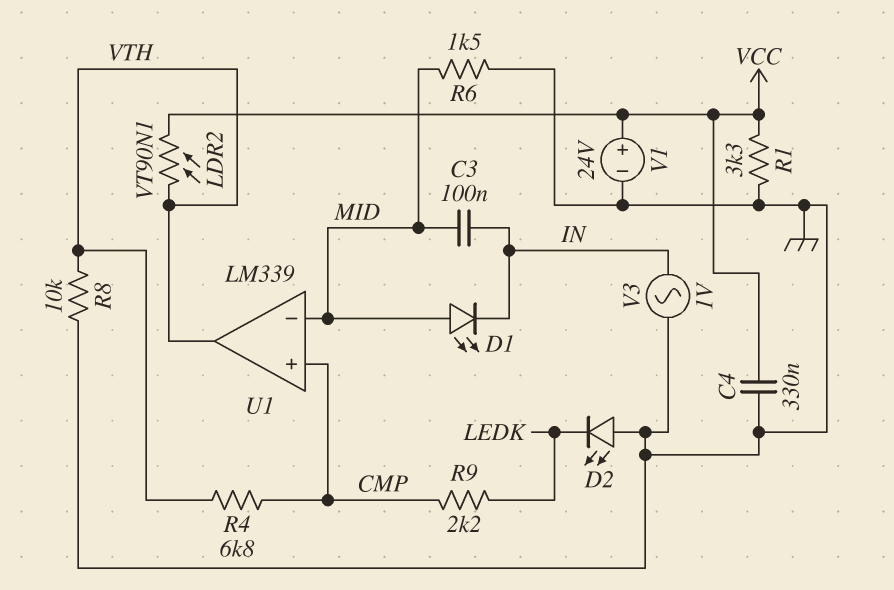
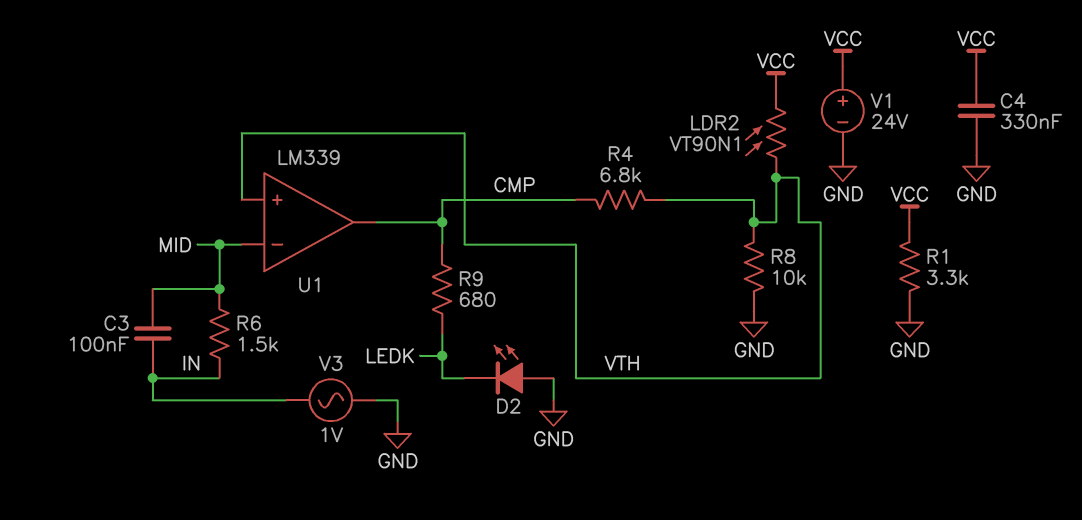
D1: LED (A MID, K IN) -> none
R6: 1.5k (GND, MID) -> 1.5k (IN, MID)
R9: 2.2k (CMP, LEDK) -> 680 (CMP, LEDK)
U1 pin in+: CMP -> VTH
U1 pin out: VTH -> CMP

